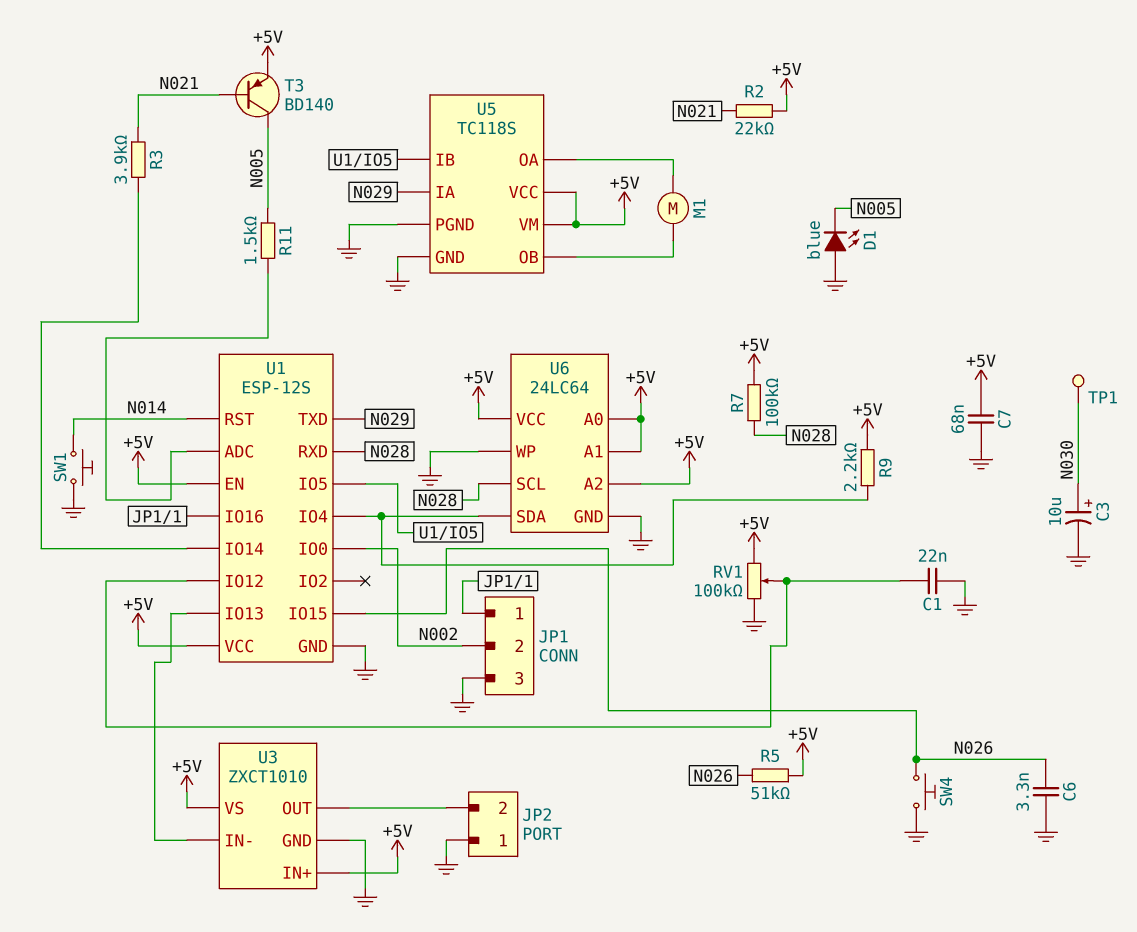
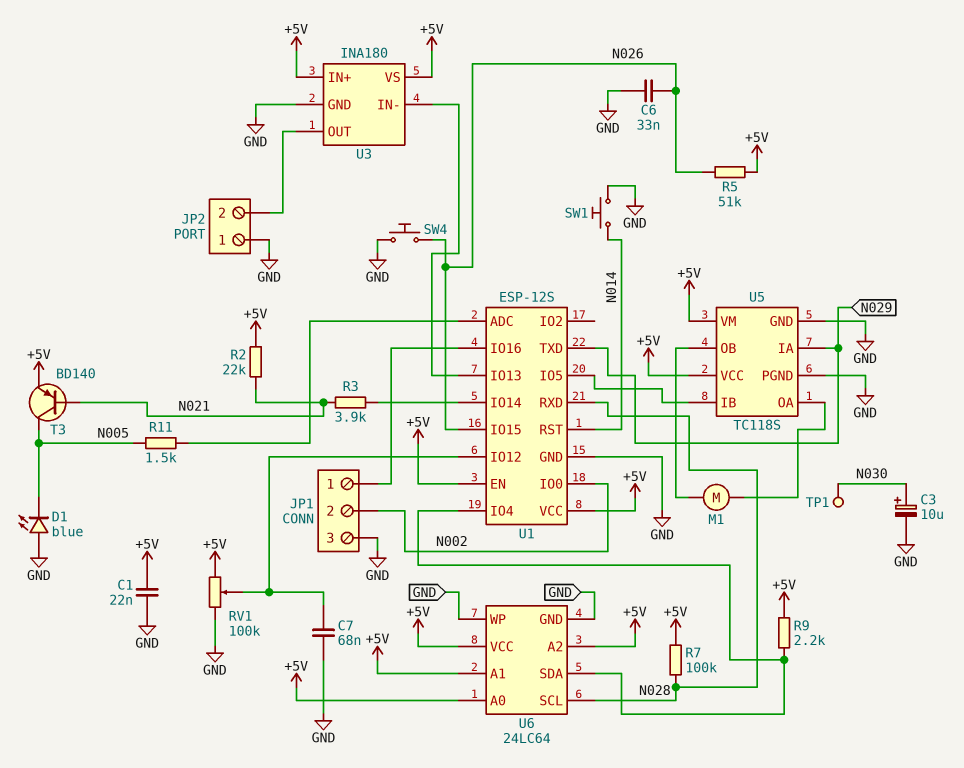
C1: 22nF (GND, U1/IO12) -> 22nF (+5V, GND)
C6: 3.3nF (GND, N026) -> 33nF (GND, N026)
C7: 68nF (+5V, GND) -> 68nF (GND, U1/IO12)
U3: ZXCT1010 -> INA180

